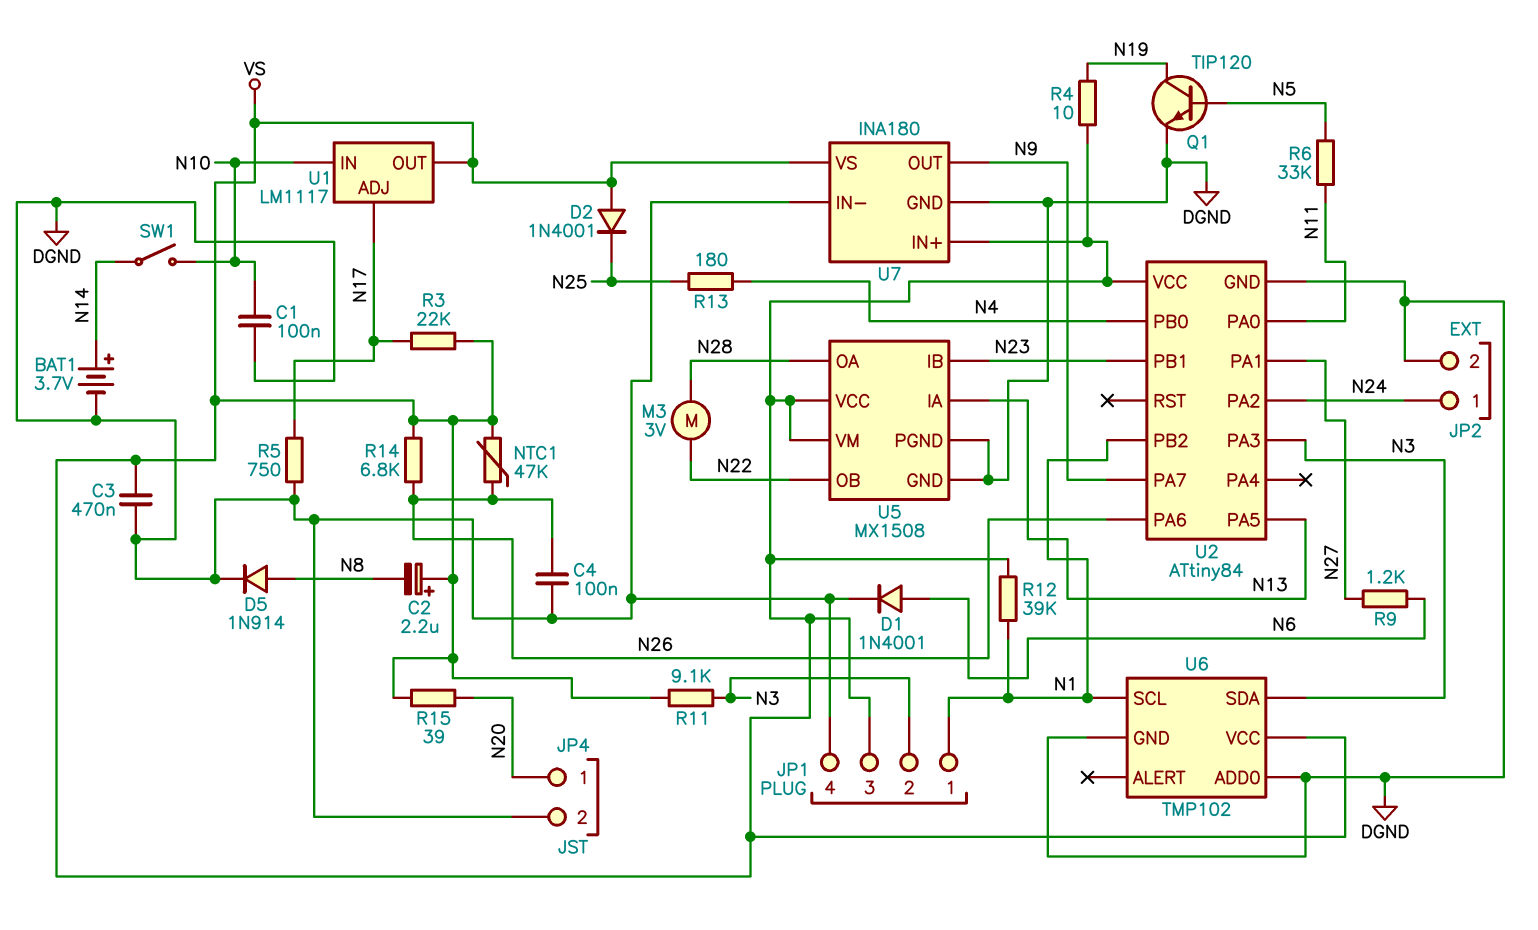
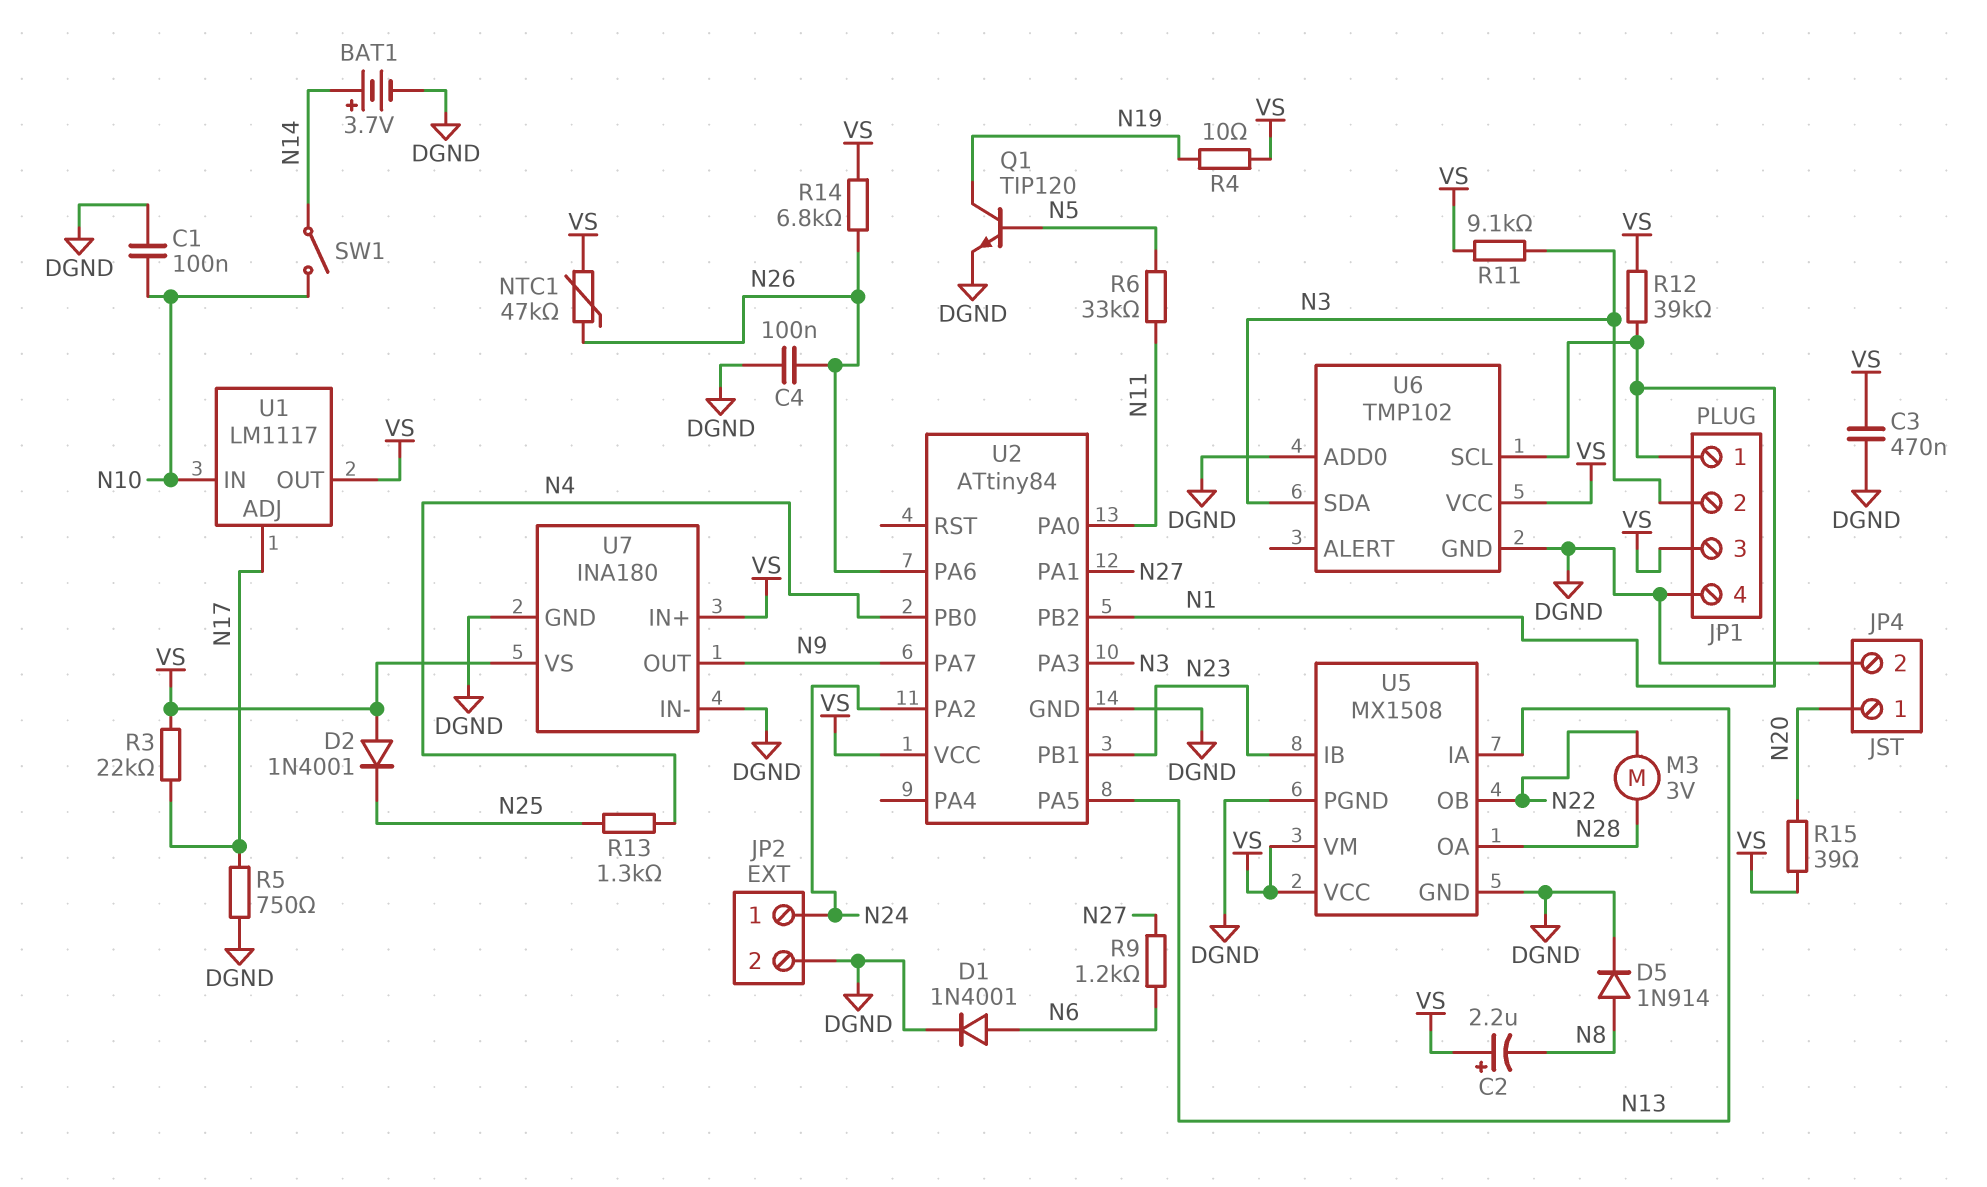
R13: 180 (N4, N25) -> 1.3k (N4, N25)

